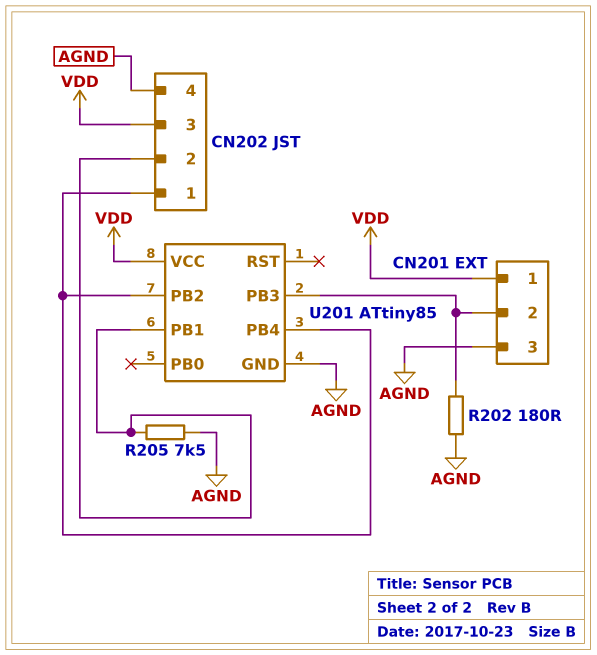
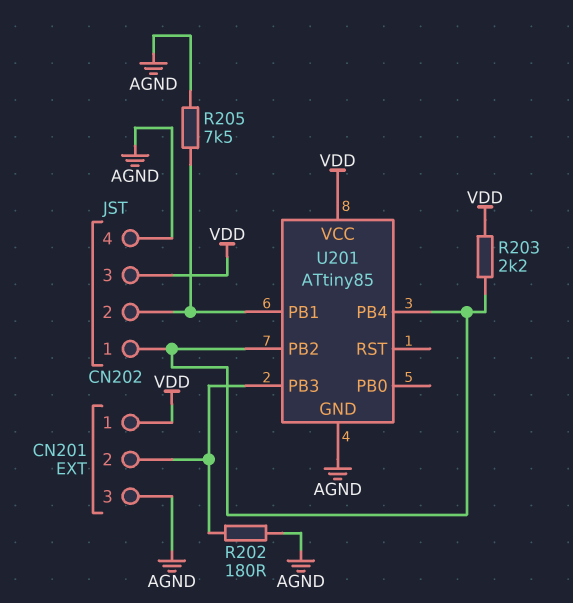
R203: none -> 2.2k (CN202/1, VDD)

